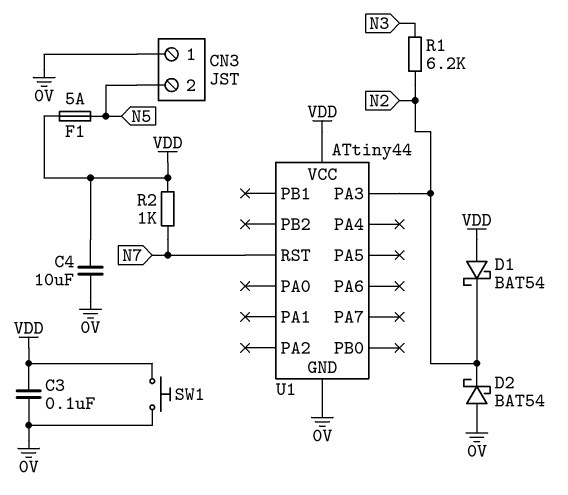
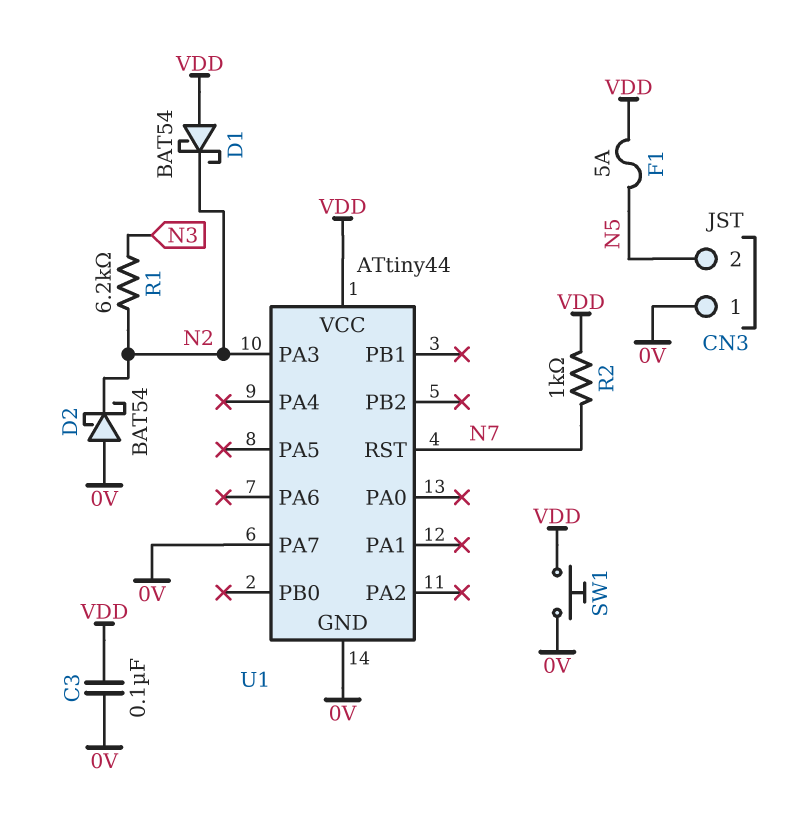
C4: 10uF (0V, VDD) -> none
U1 pin PA7: none -> 0V

